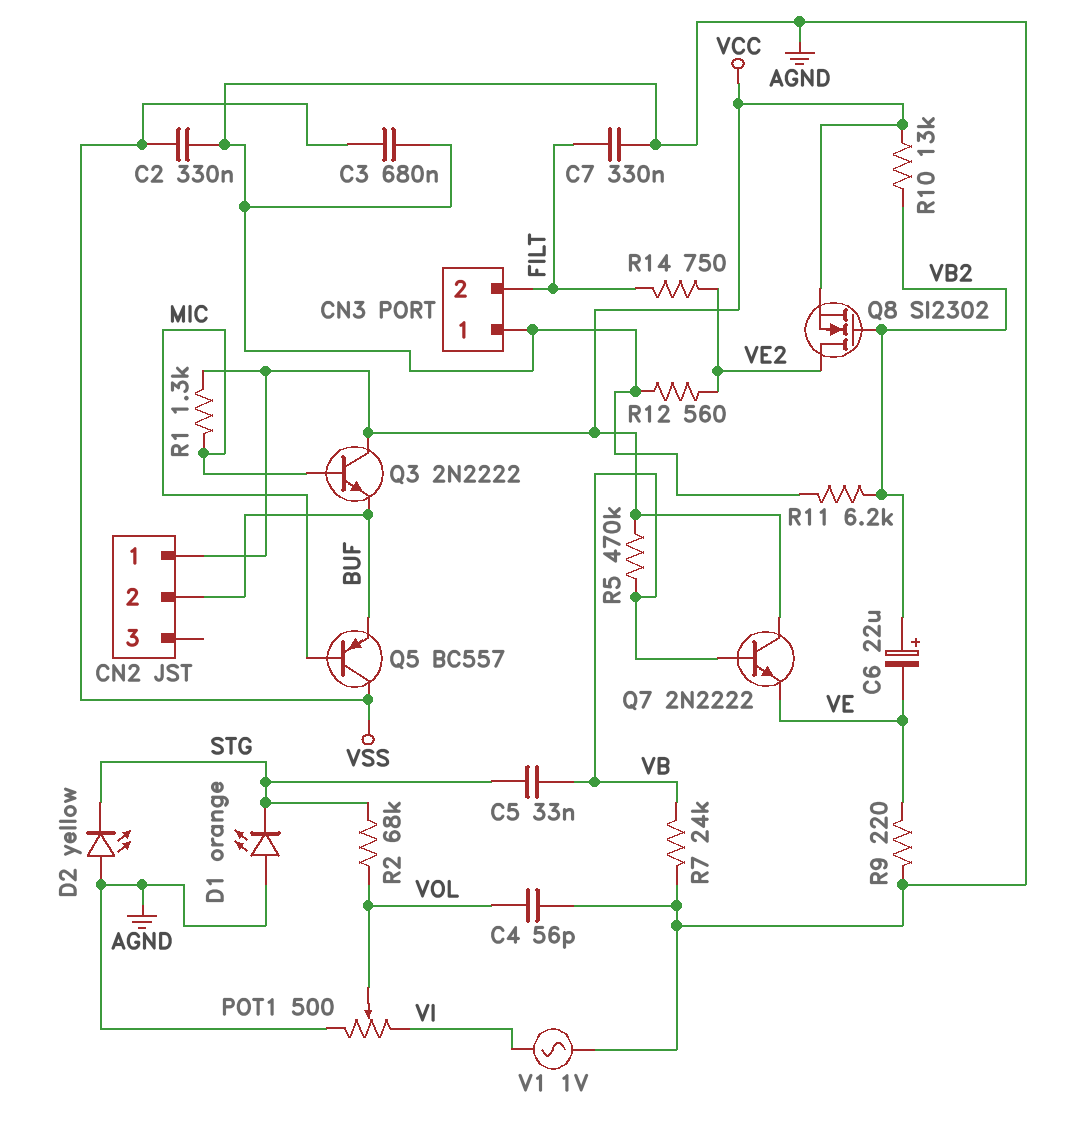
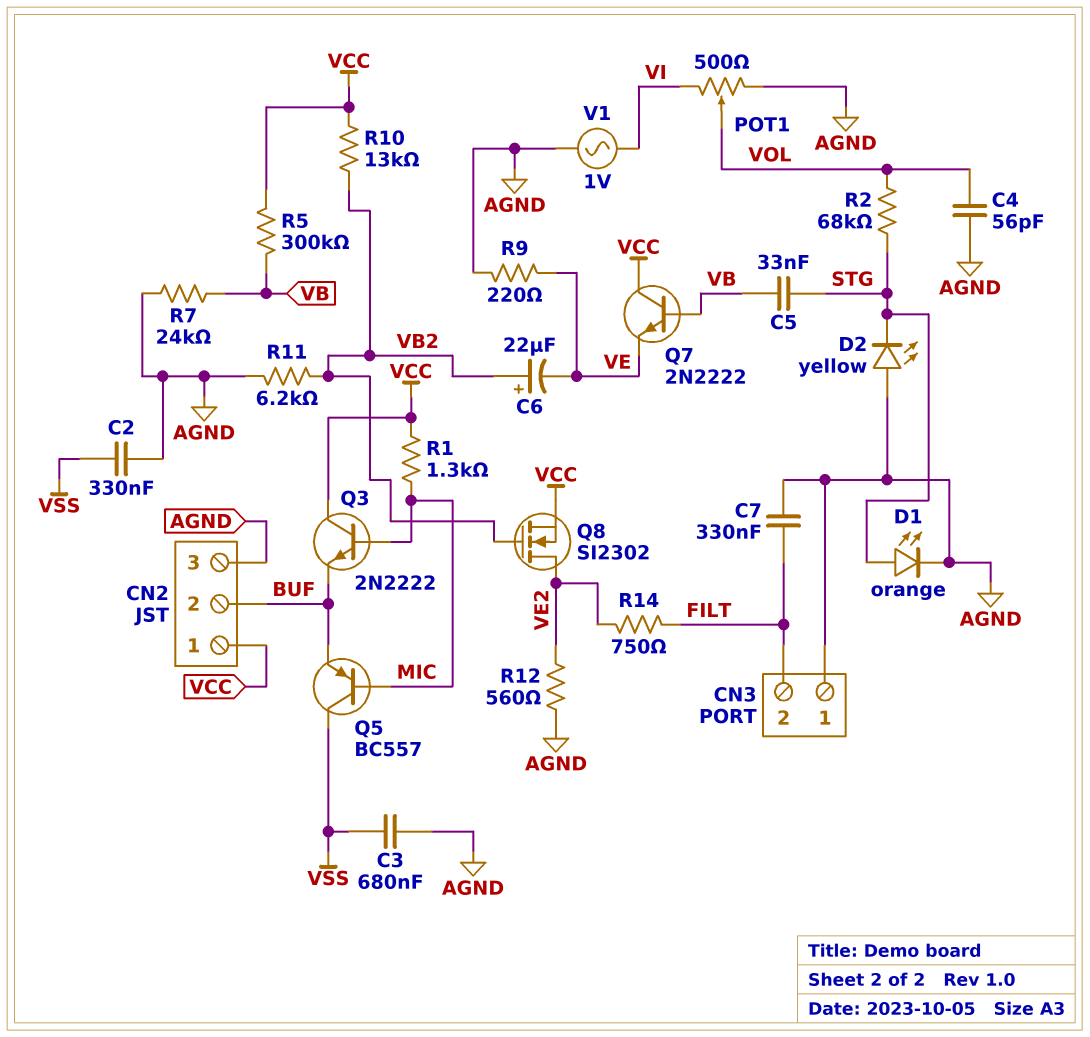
CN2 pin 3: none -> AGND
D1: LED orange (A AGND, K STG) -> LED orange (A STG, K AGND)
R5: 470k (VB, VCC) -> 300k (VB, VCC)

